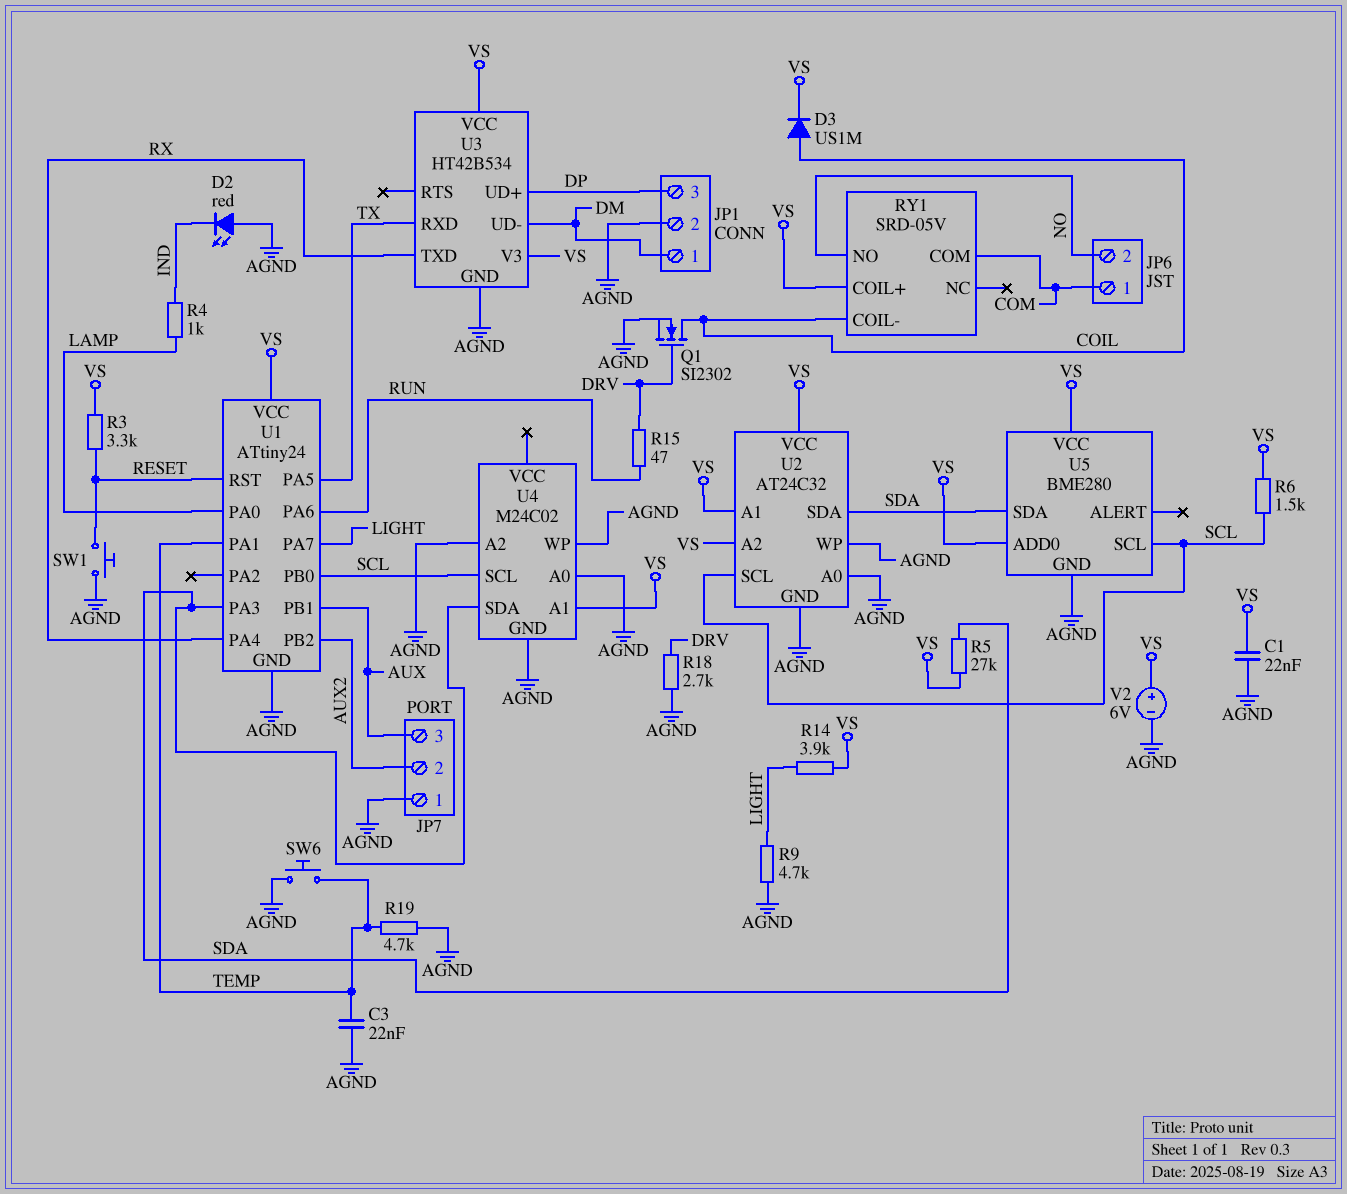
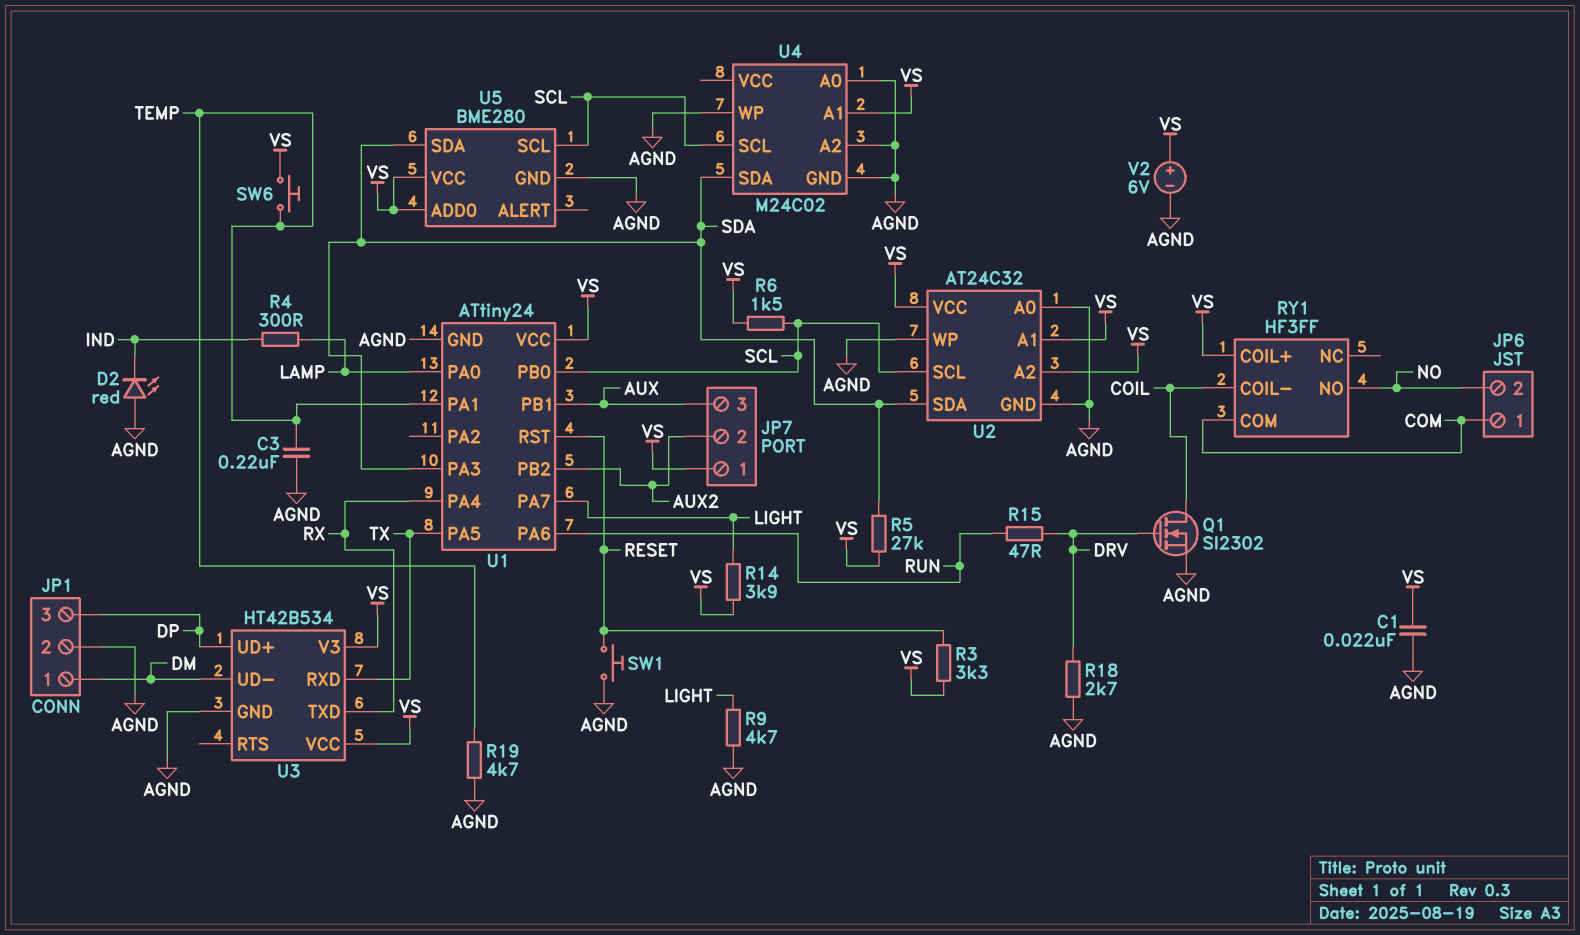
C3: 22nF (AGND, TEMP) -> 220nF (AGND, TEMP)
D3: diode US1M (A COIL, K VS) -> none
JP7 pin 1: AGND -> VS
R4: 1k (IND, LAMP) -> 300 (IND, LAMP)
RY1: SRD-05V -> HF3FF
SW6: button (AGND, TEMP) -> button (TEMP, VS)

